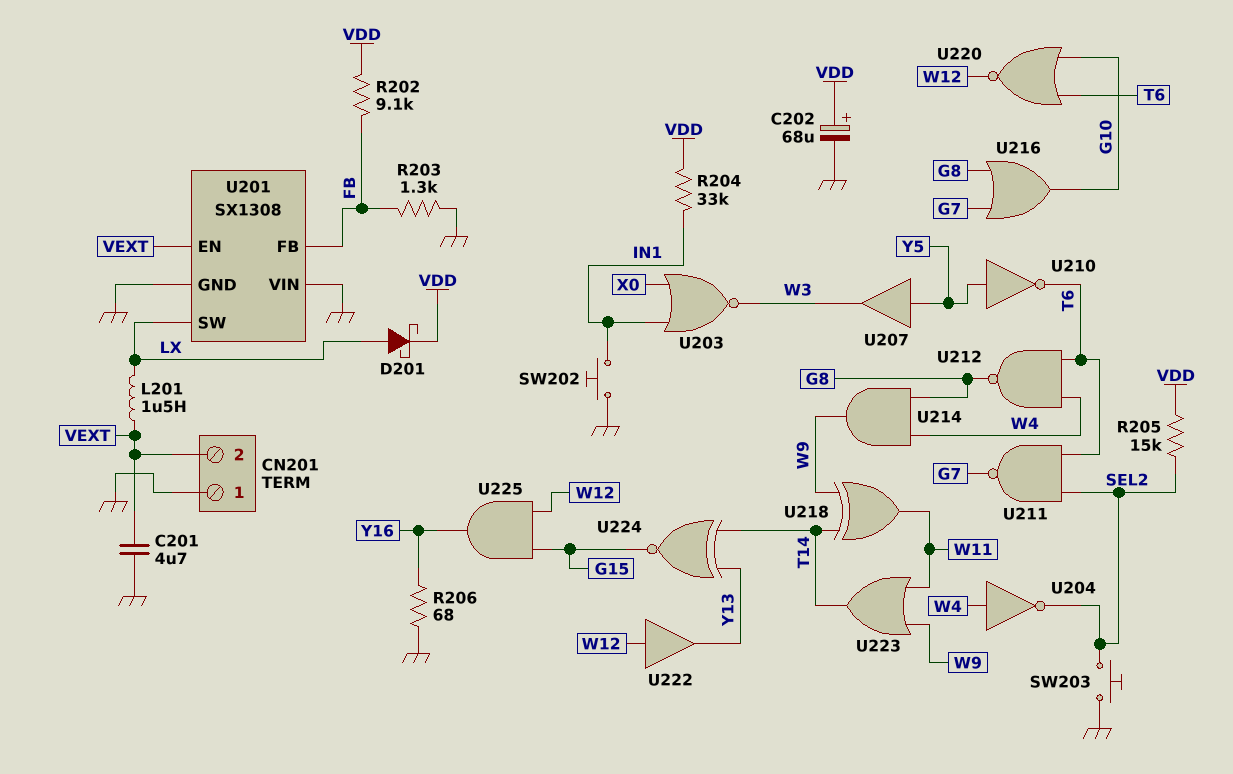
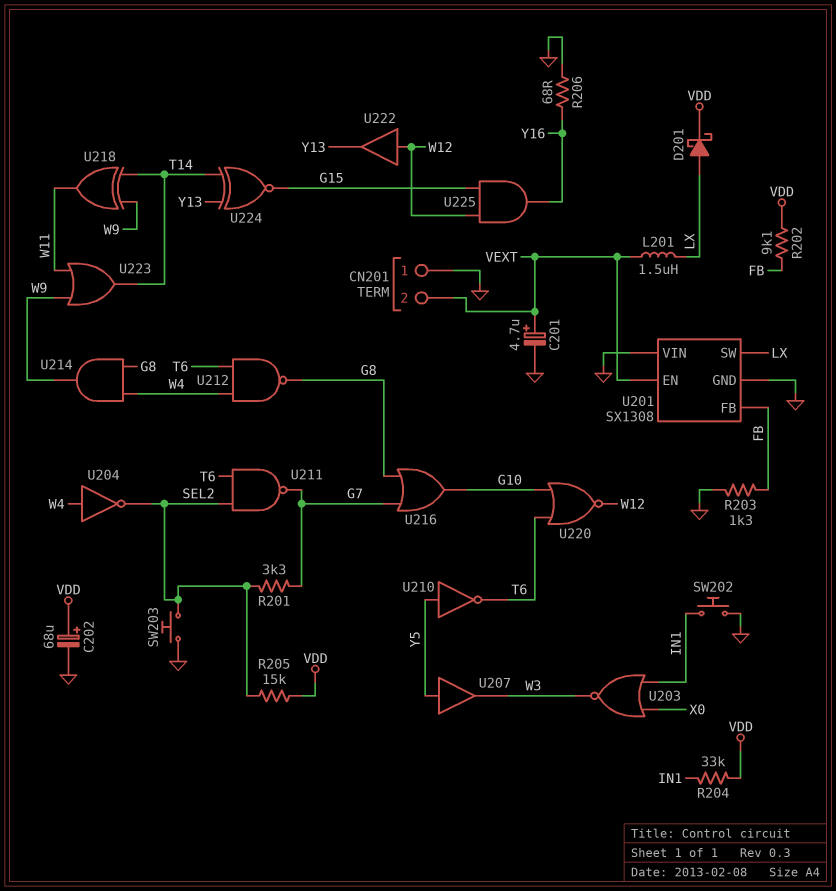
C201: 4.7uF (GND, VEXT) -> 4.7uF (plus VEXT, minus GND)
R201: none -> 3.3k (G7, SEL2)

